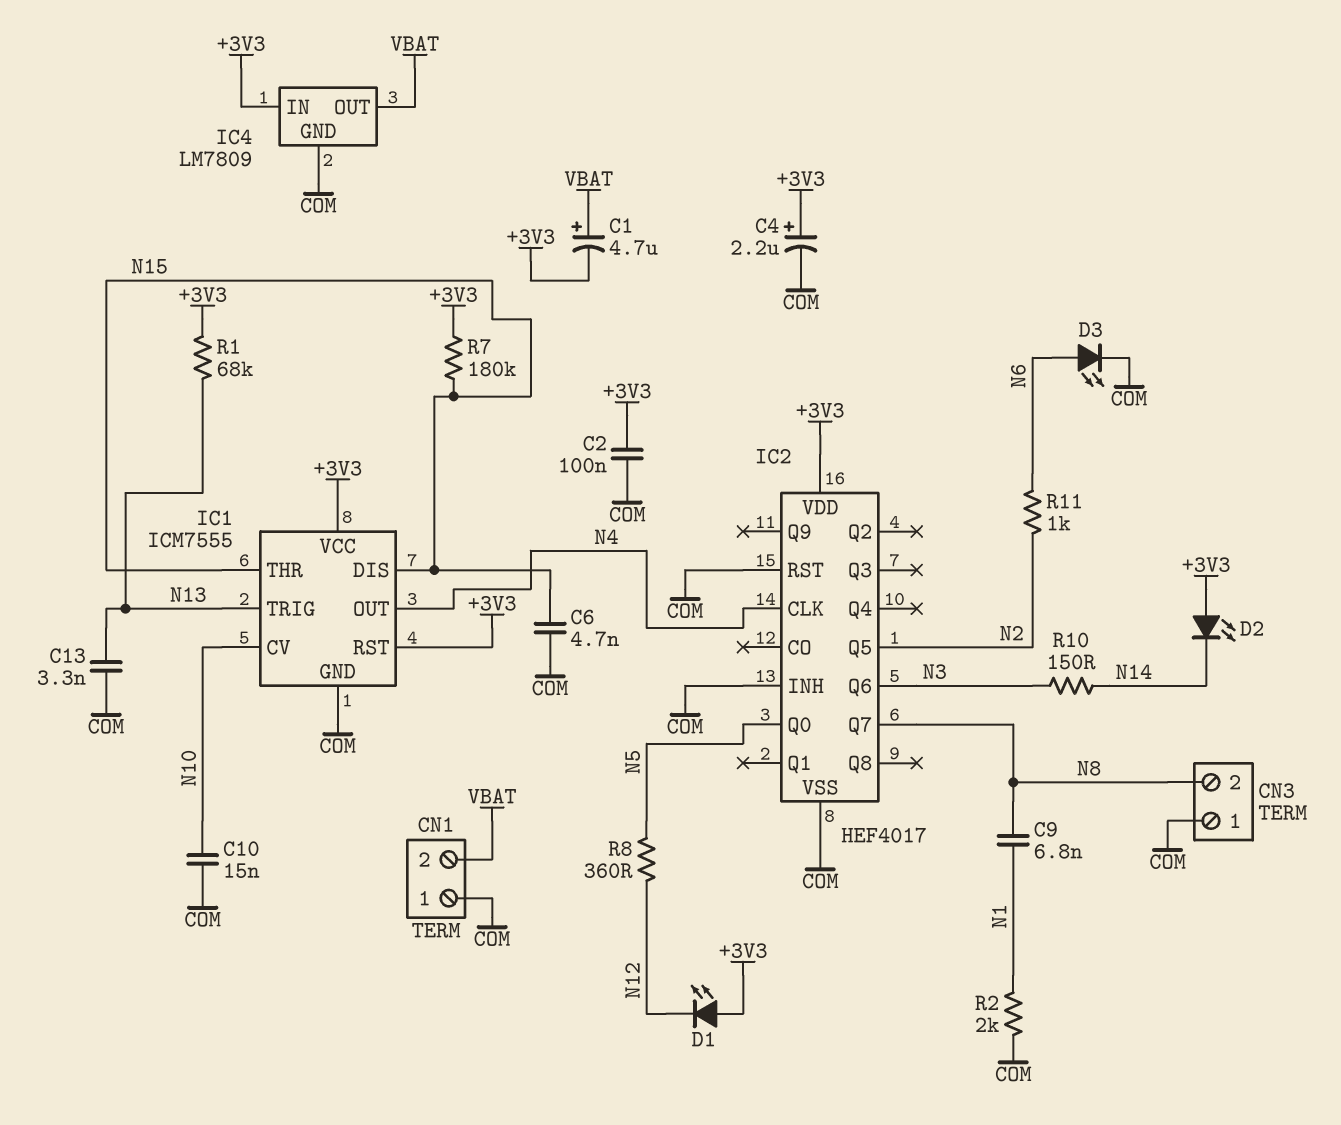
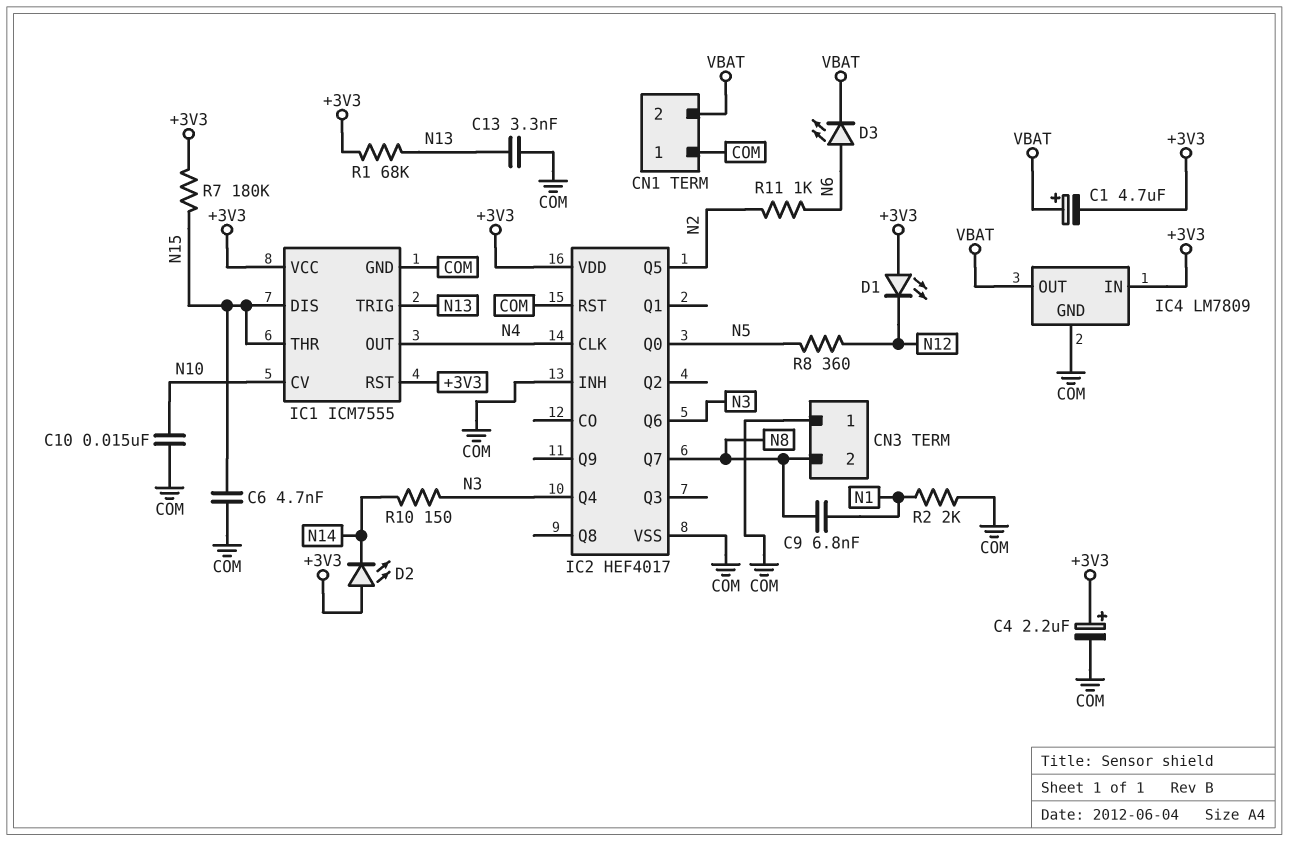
C2: 100nF (+3V3, COM) -> none
D3: LED (A N6, K COM) -> LED (A N6, K VBAT)
IC2 pin Q4: none -> N3

